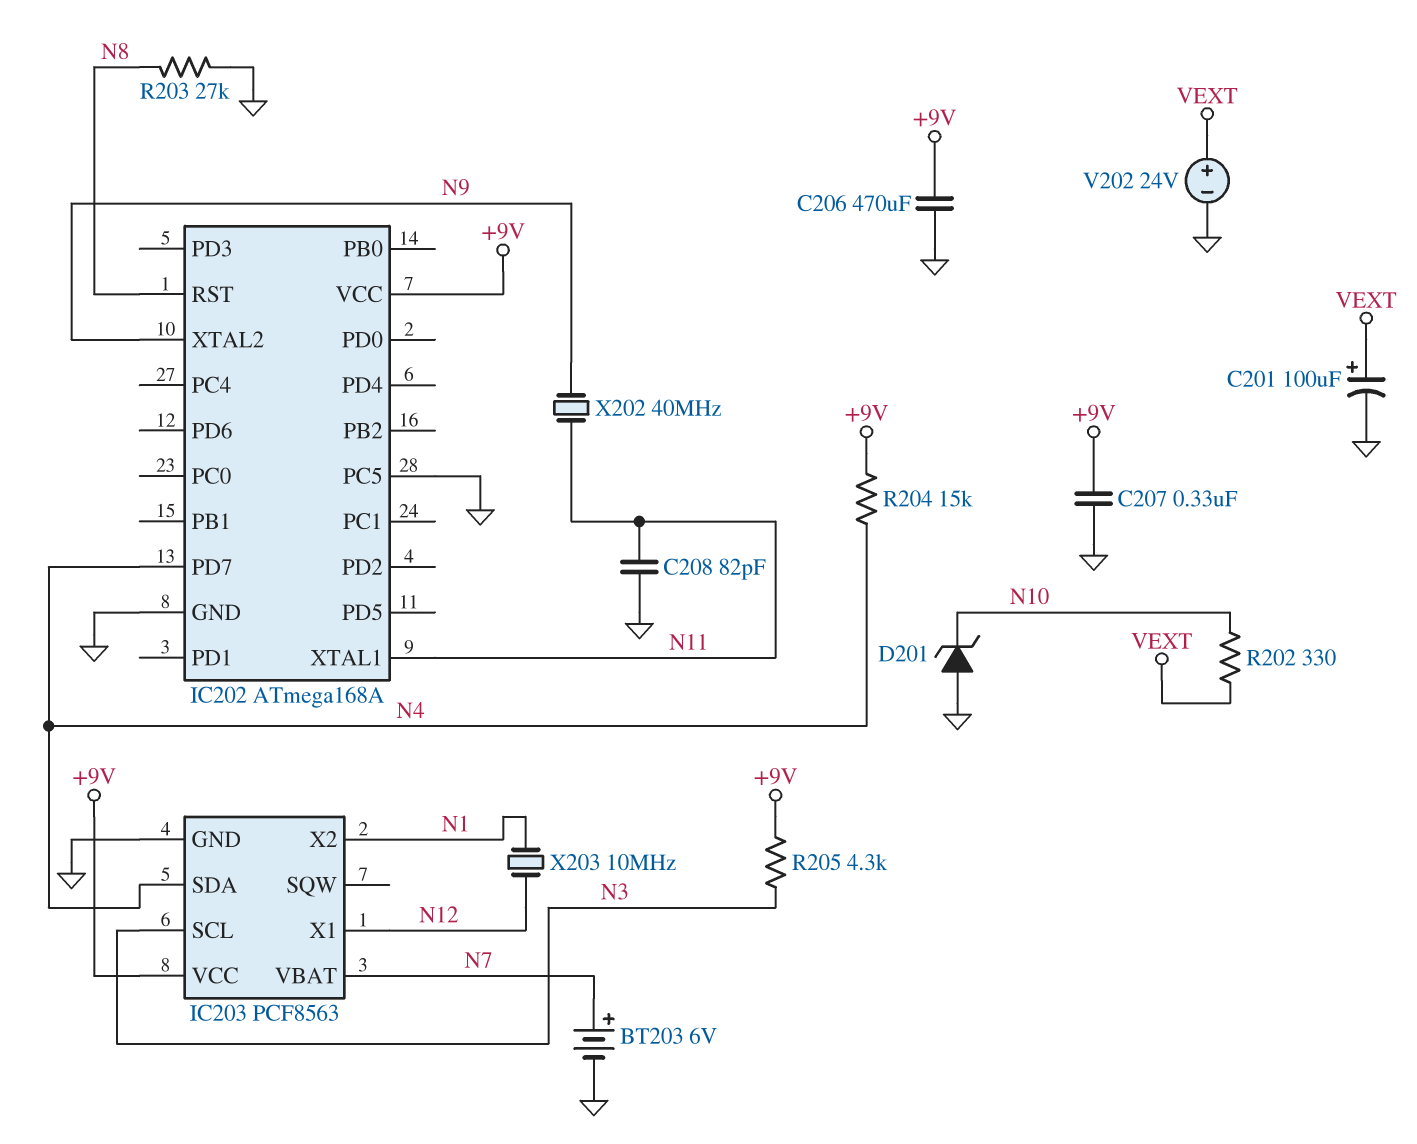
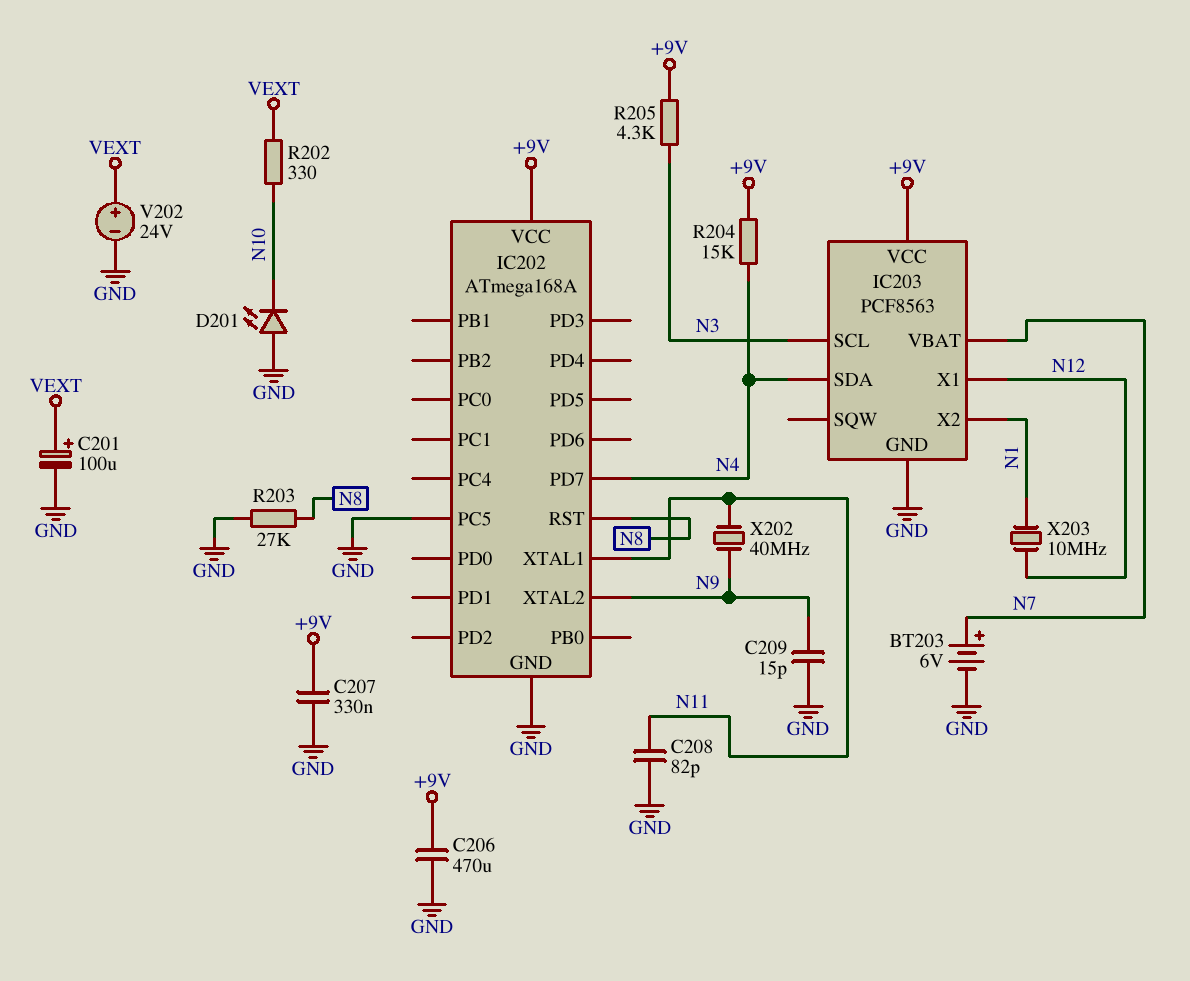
C209: none -> 15pF (GND, N9)
D201: zener (A GND, K N10) -> LED (A GND, K N10)

